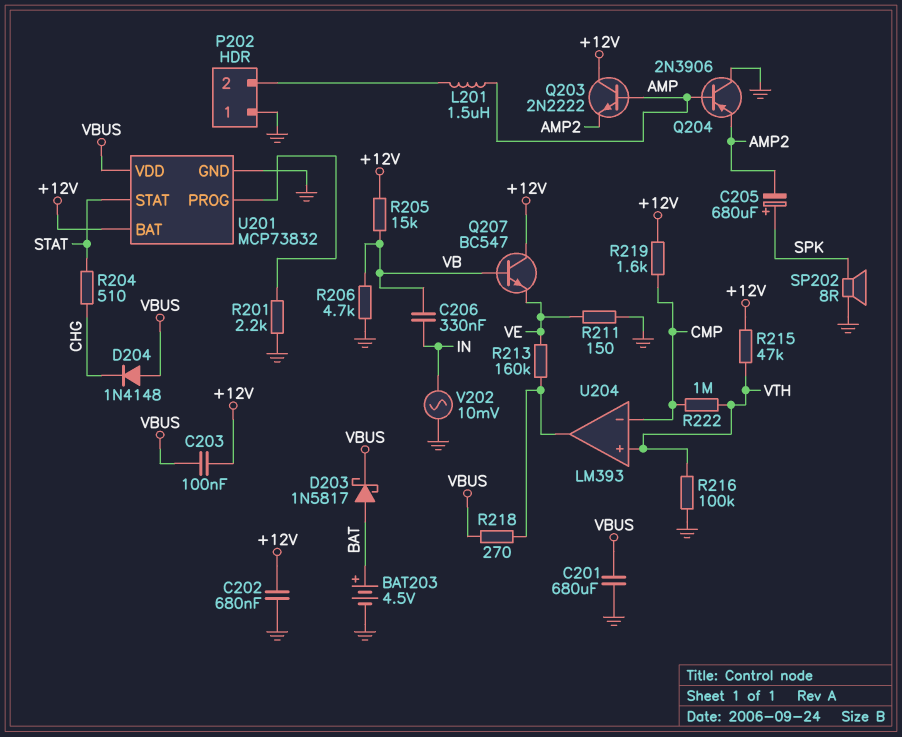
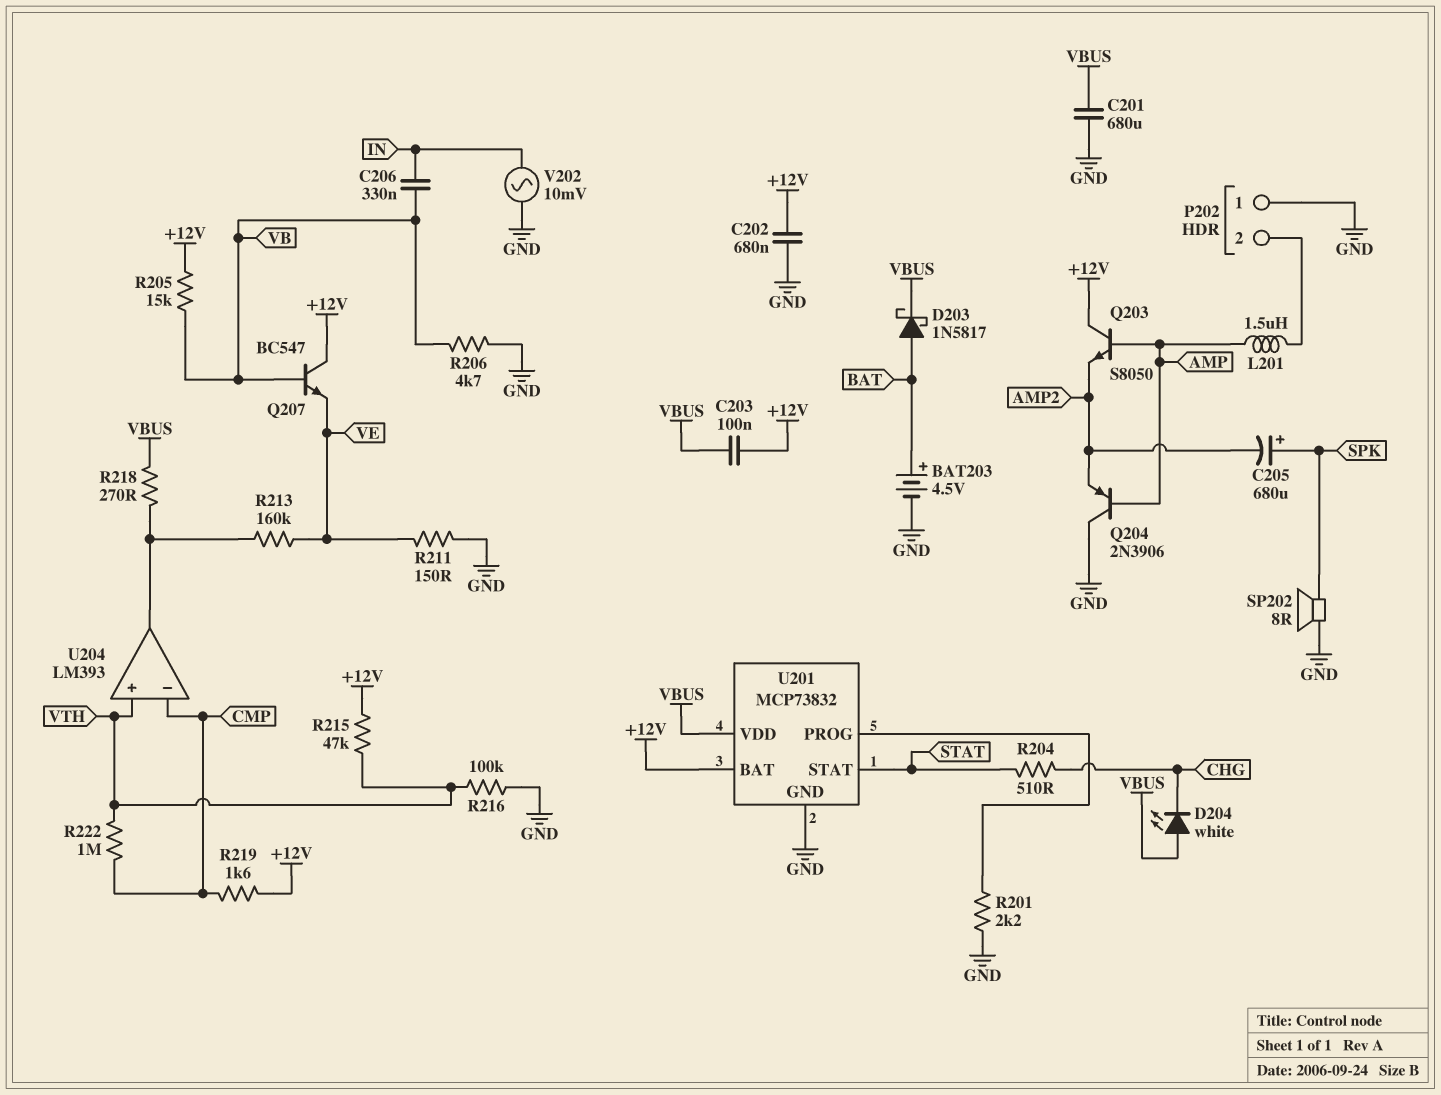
D204: diode 1N4148 (A VBUS, K CHG) -> LED white (A VBUS, K CHG)
Q203: NPN 2N2222 (B AMP, C +12V, E AMP2) -> NPN S8050 (B AMP, C +12V, E AMP2)

